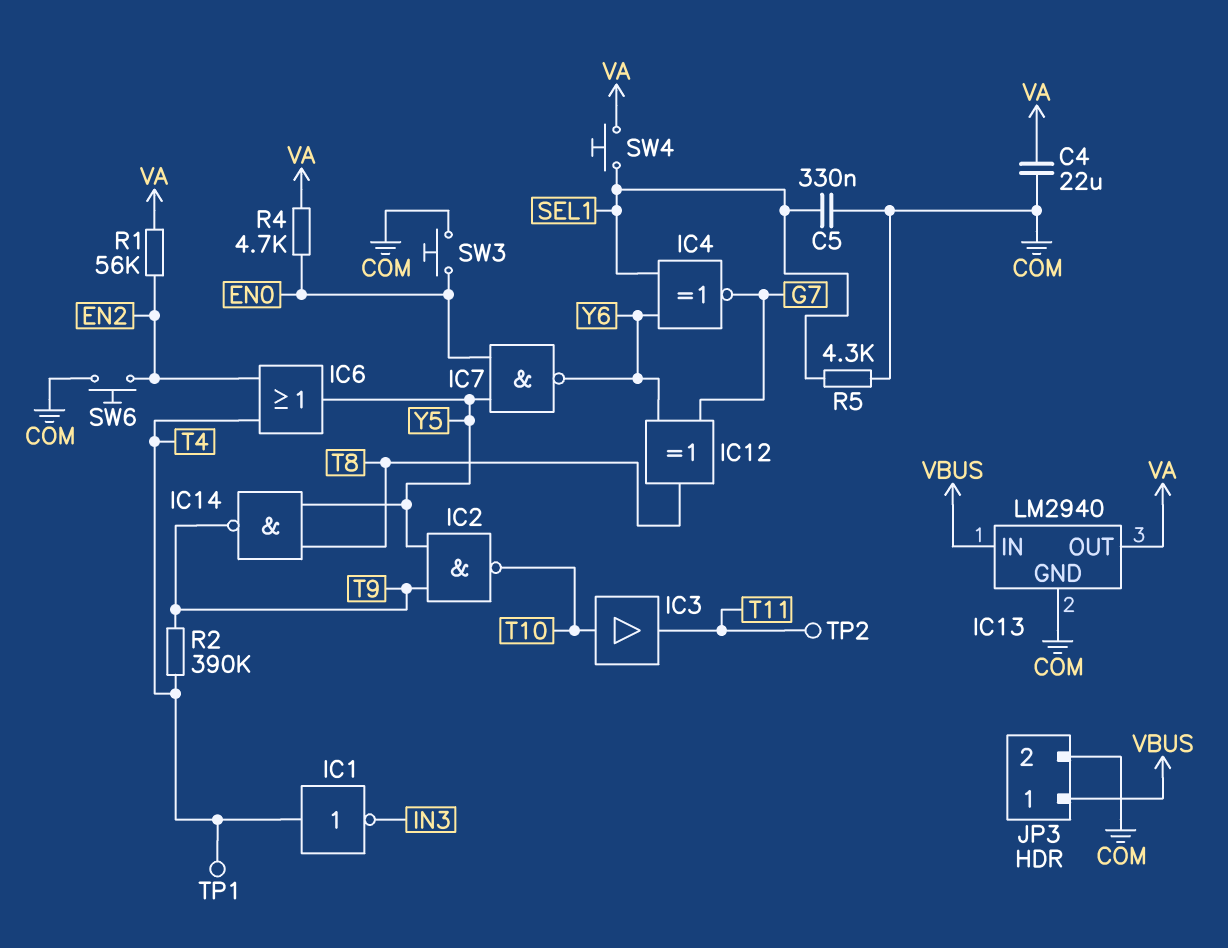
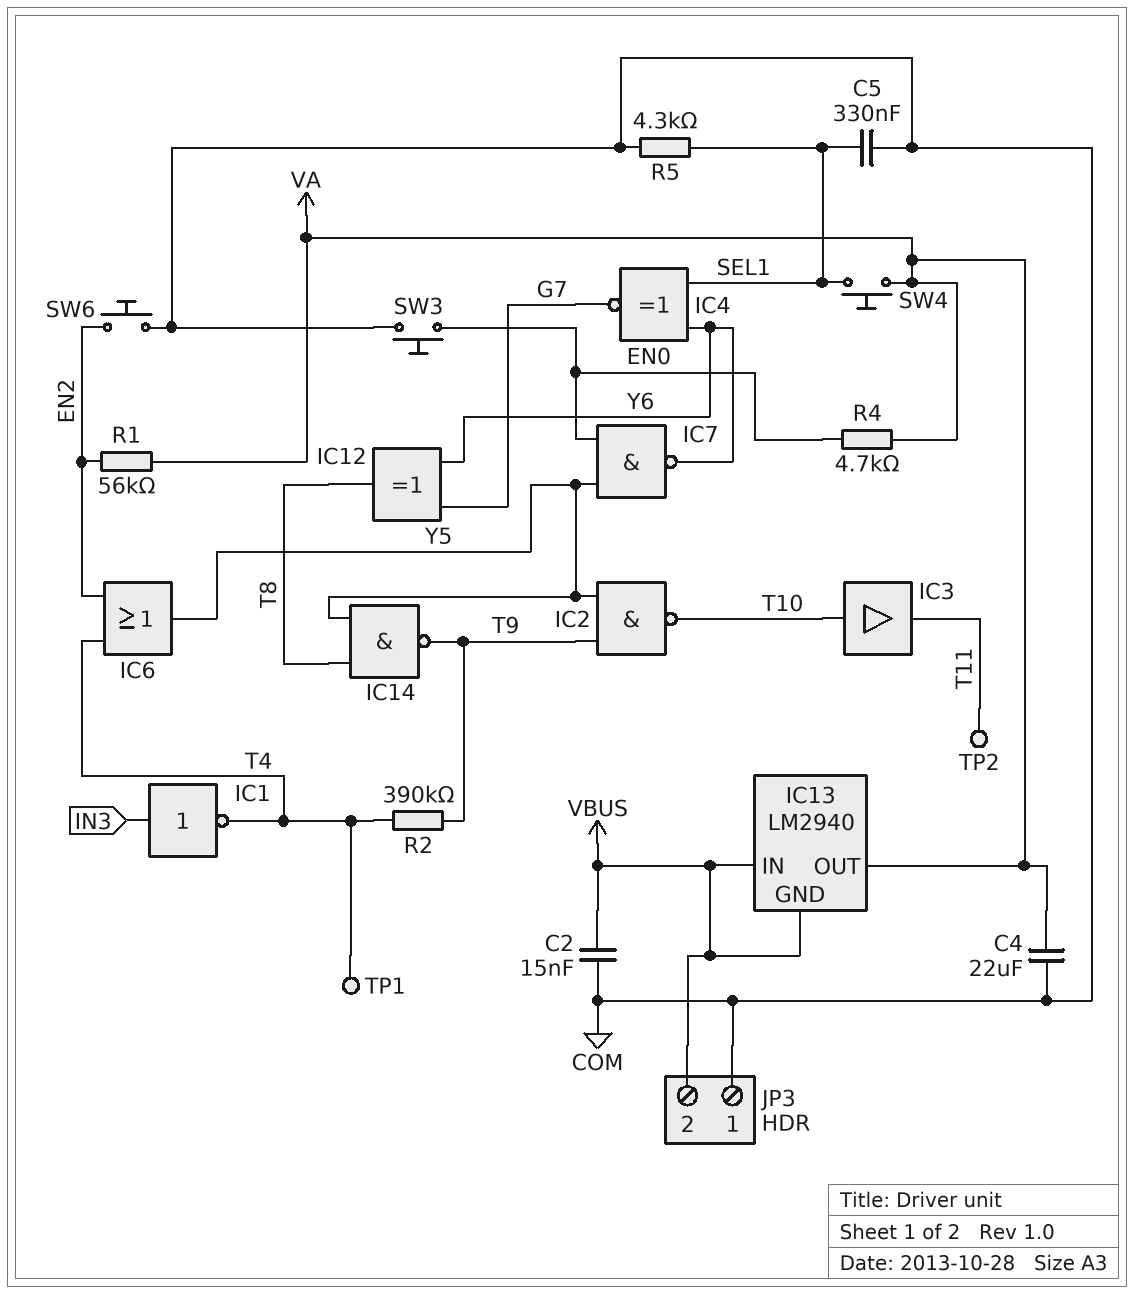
C2: none -> 15nF (COM, VBUS)
IC1: NOT (in T4, out IN3) -> NOT (in IN3, out T4)
IC13 pin GND: COM -> VBUS
JP3 pin 1: VBUS -> COM
JP3 pin 2: COM -> VBUS

